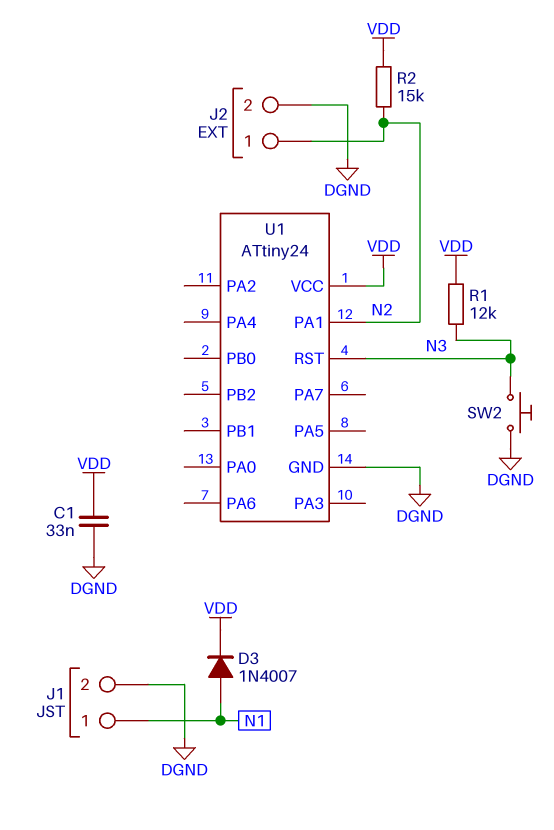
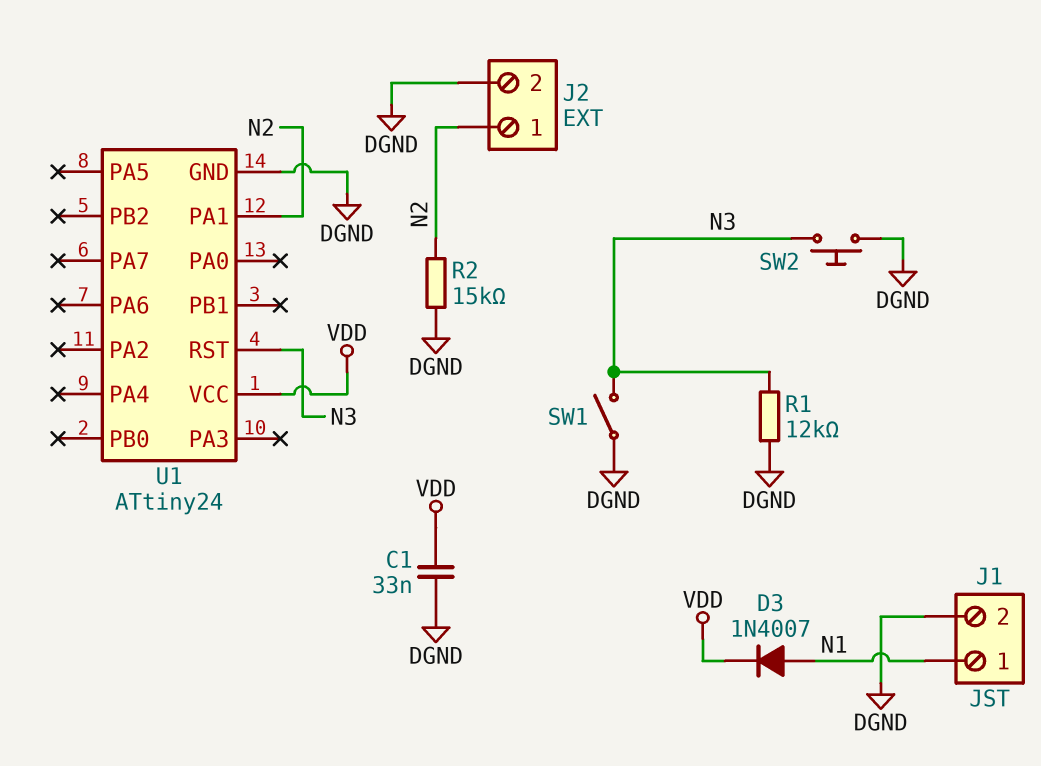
R1: 12k (N3, VDD) -> 12k (DGND, N3)
R2: 15k (N2, VDD) -> 15k (DGND, N2)
SW1: none -> switch (DGND, N3)

